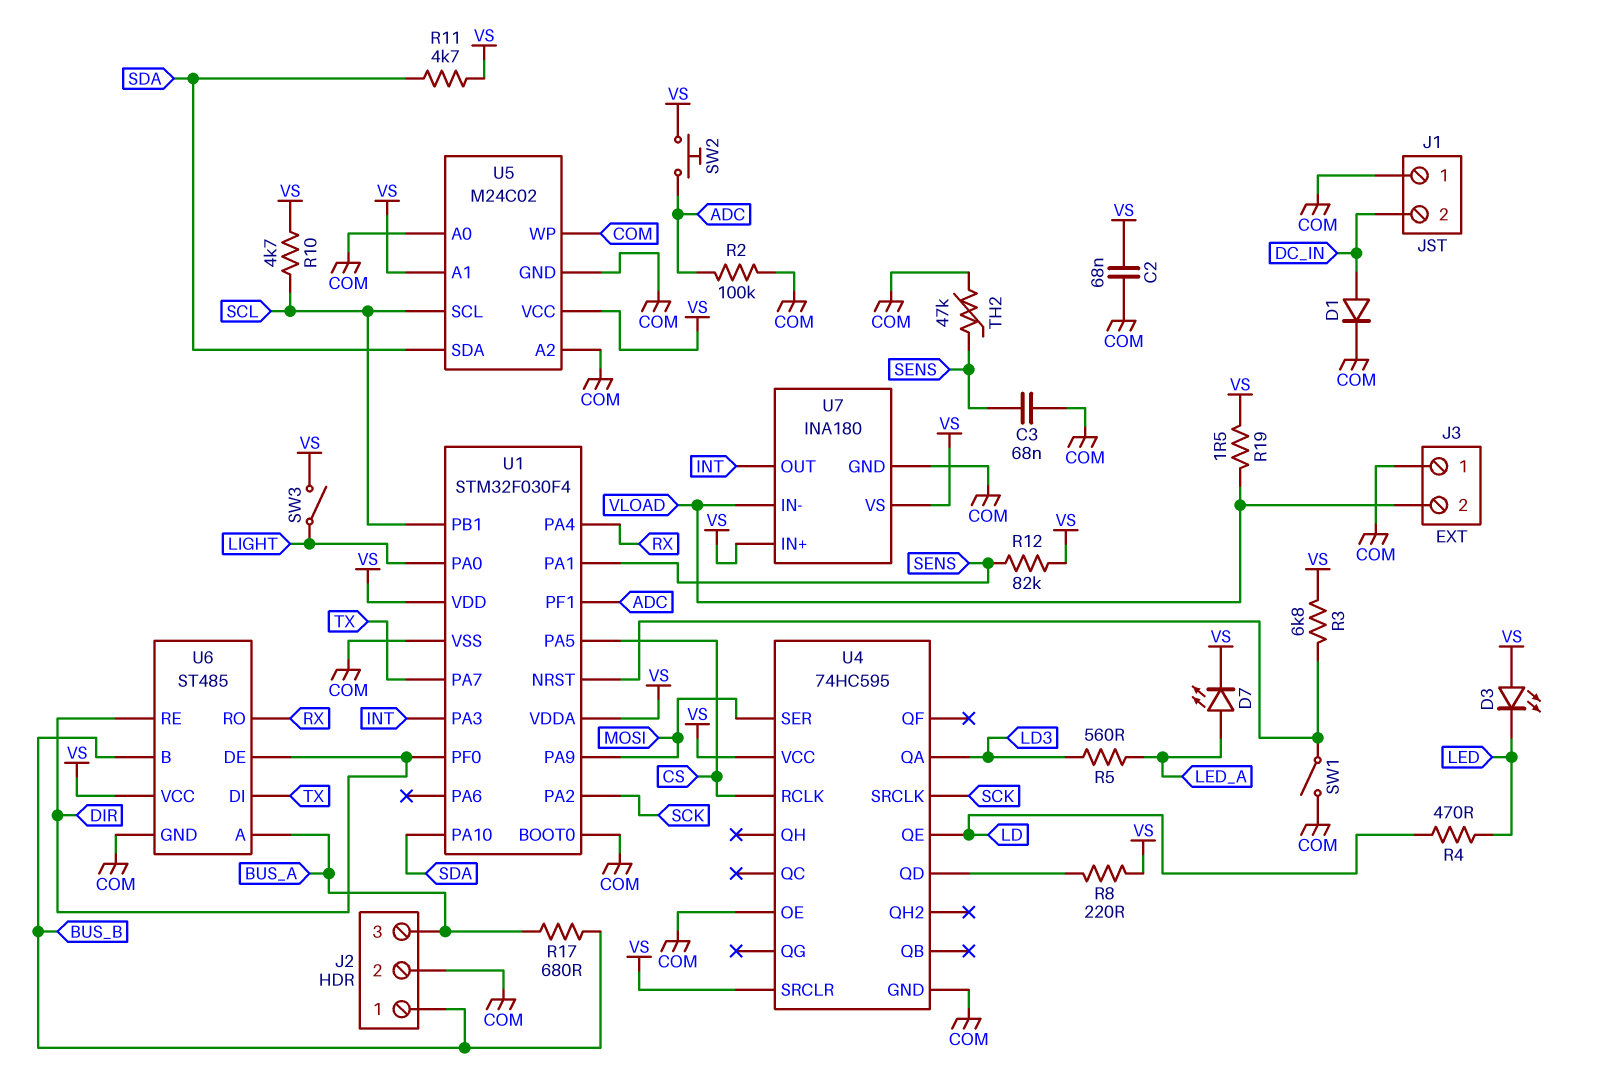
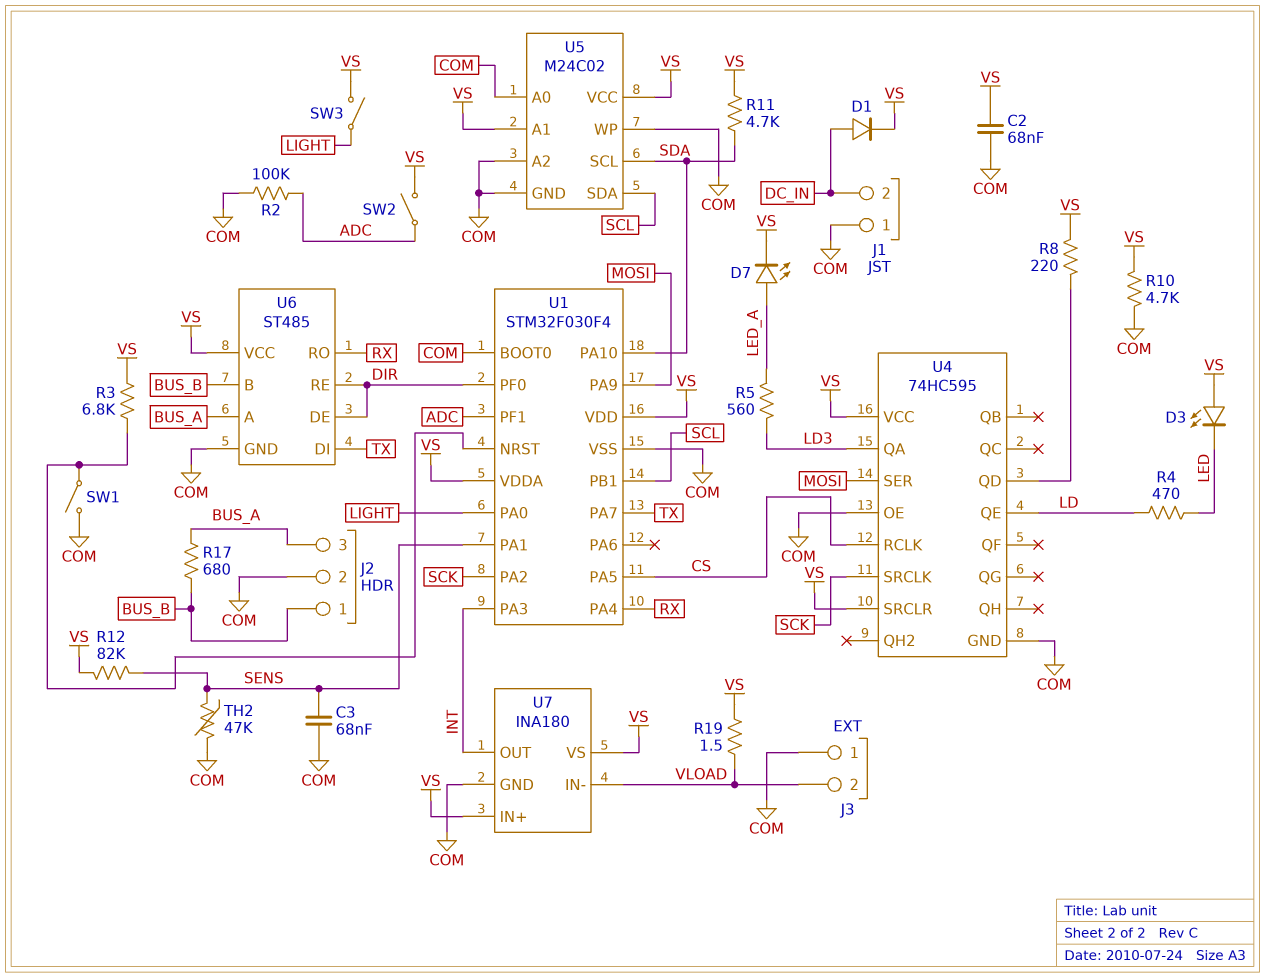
D1: diode (A DC_IN, K COM) -> diode (A DC_IN, K VS)
R10: 4.7k (SCL, VS) -> 4.7k (COM, VS)
SW2: button (ADC, VS) -> switch (ADC, VS)
U5 pin SCL: SCL -> SDA
U5 pin SDA: SDA -> SCL

